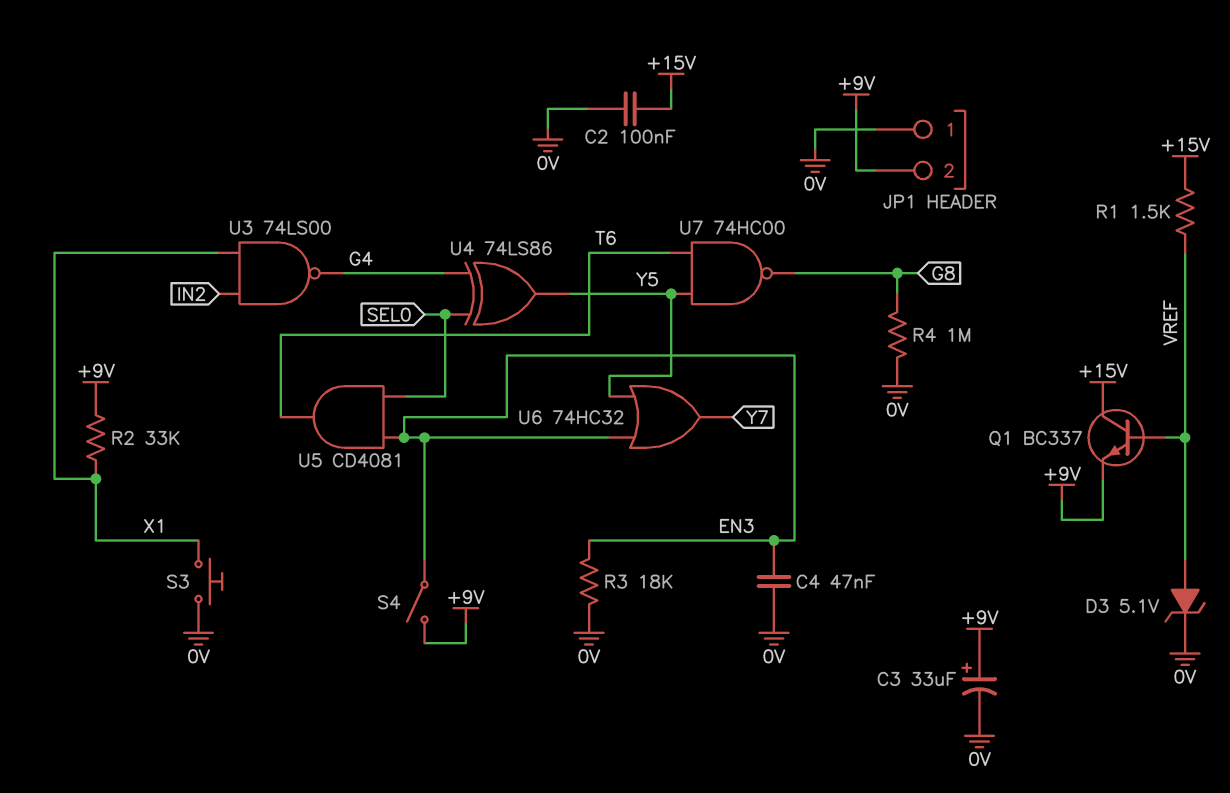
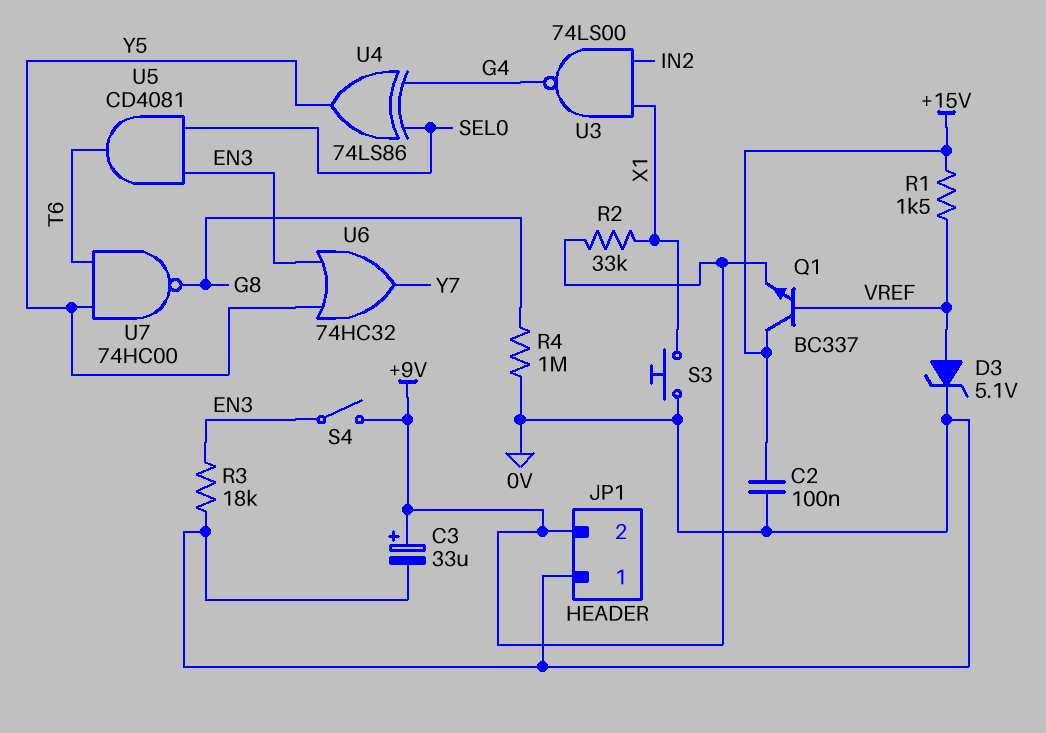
C4: 47nF (0V, EN3) -> none

